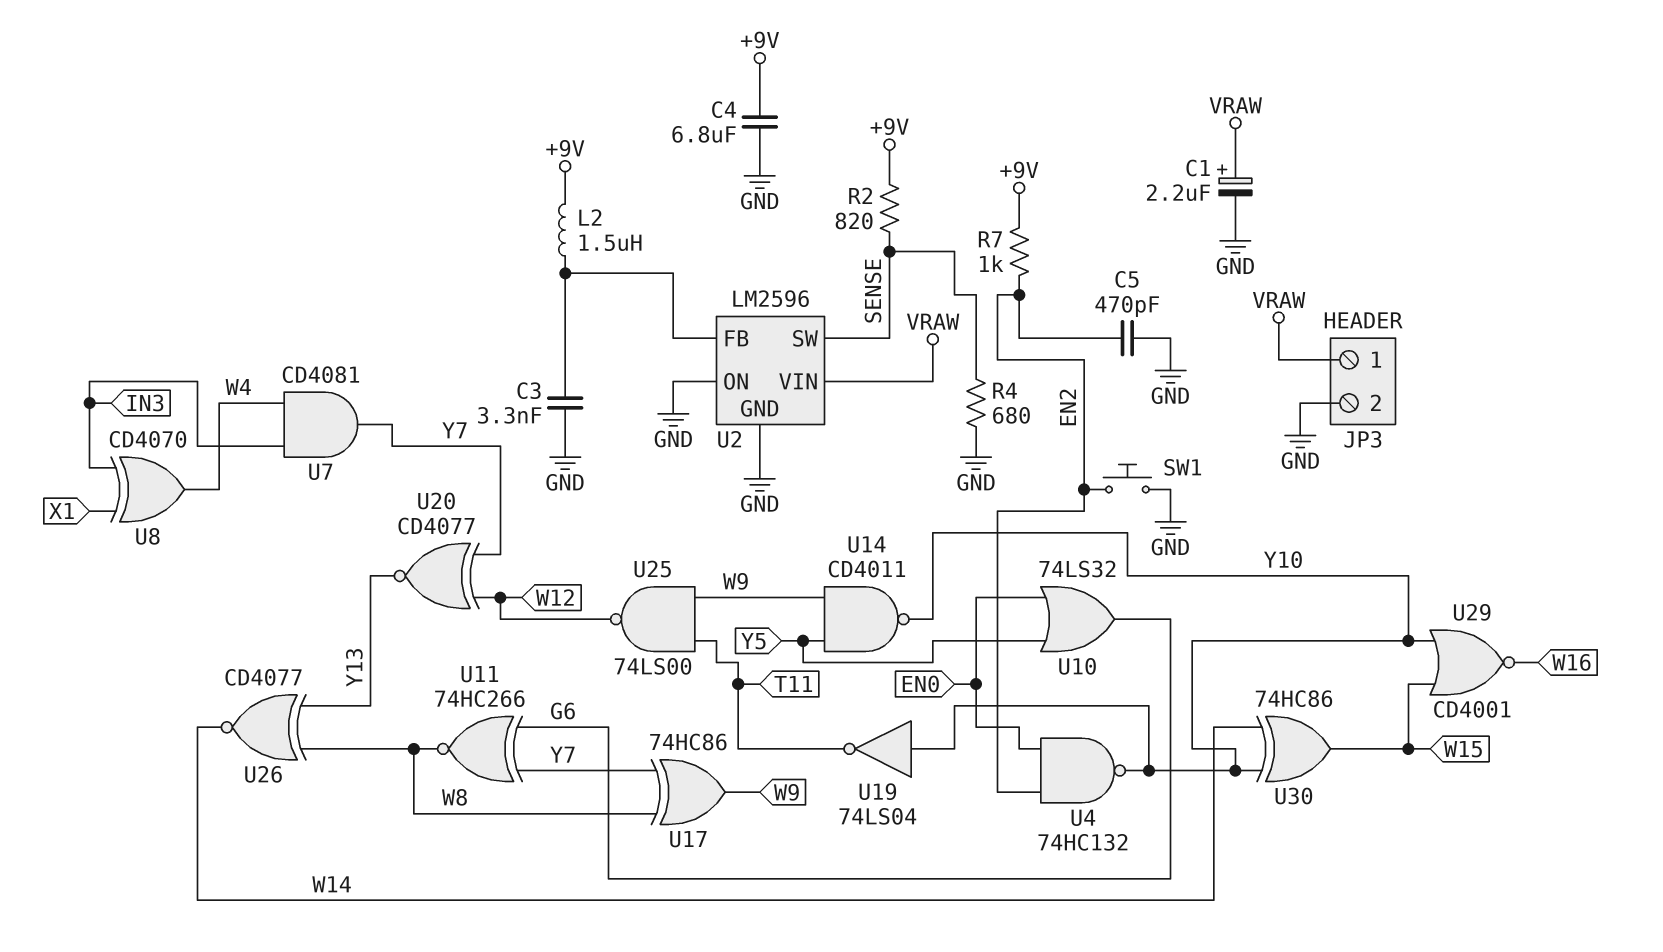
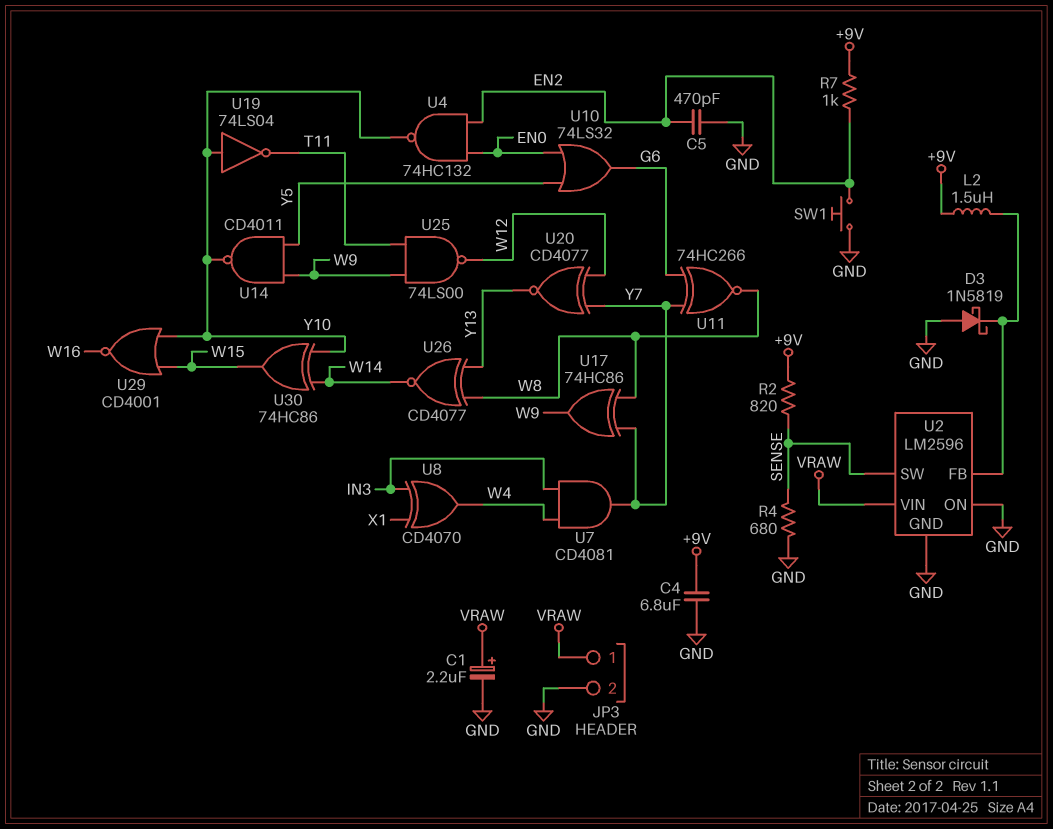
C3: 3.3nF (GND, U2/FB) -> none
D3: none -> schottky 1N5819 (A GND, K U2/FB)

